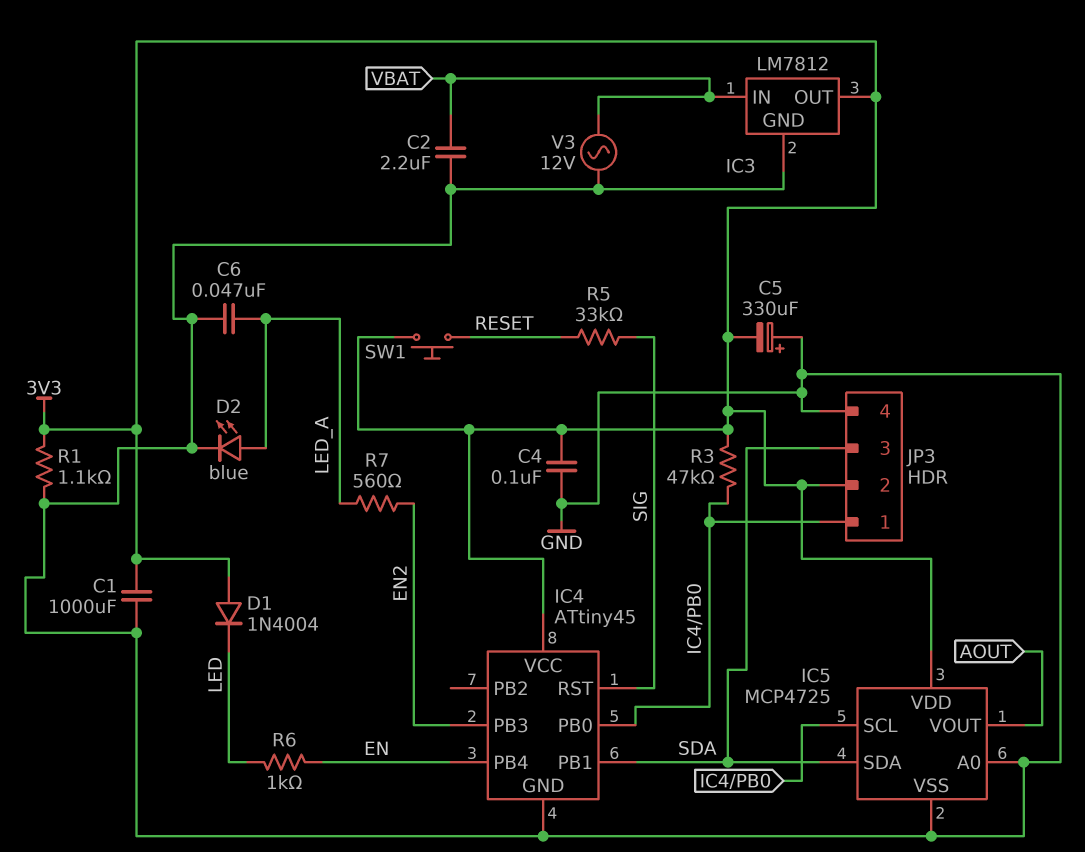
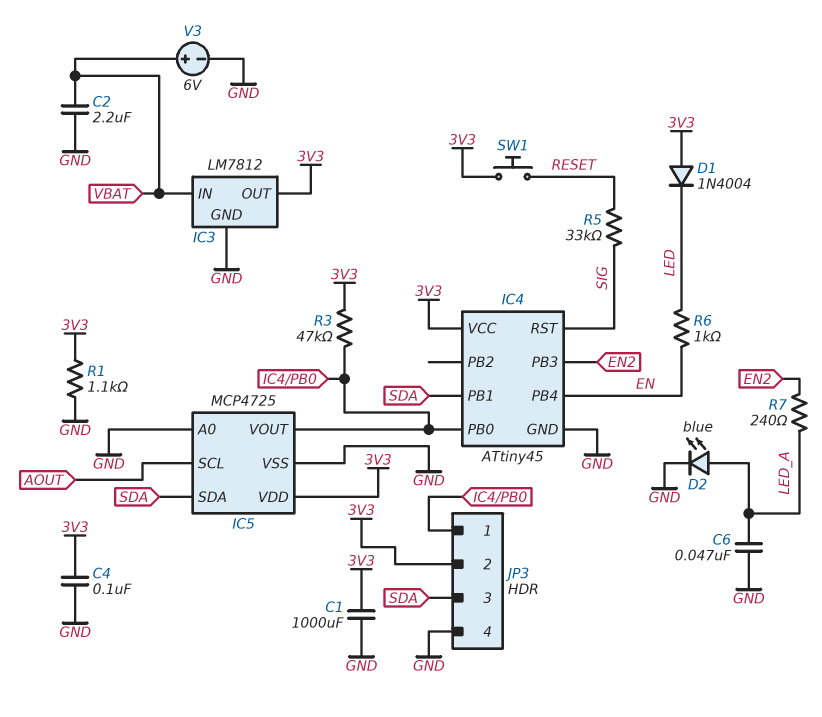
C5: 330uF (plus GND, minus 3V3) -> none
IC5 pin SCL: IC4/PB0 -> AOUT
IC5 pin VOUT: AOUT -> IC4/PB0
R7: 560 (EN2, LED_A) -> 240 (EN2, LED_A)
V3: AC 12V (GND, VBAT) -> 6V (plus VBAT, minus GND)

